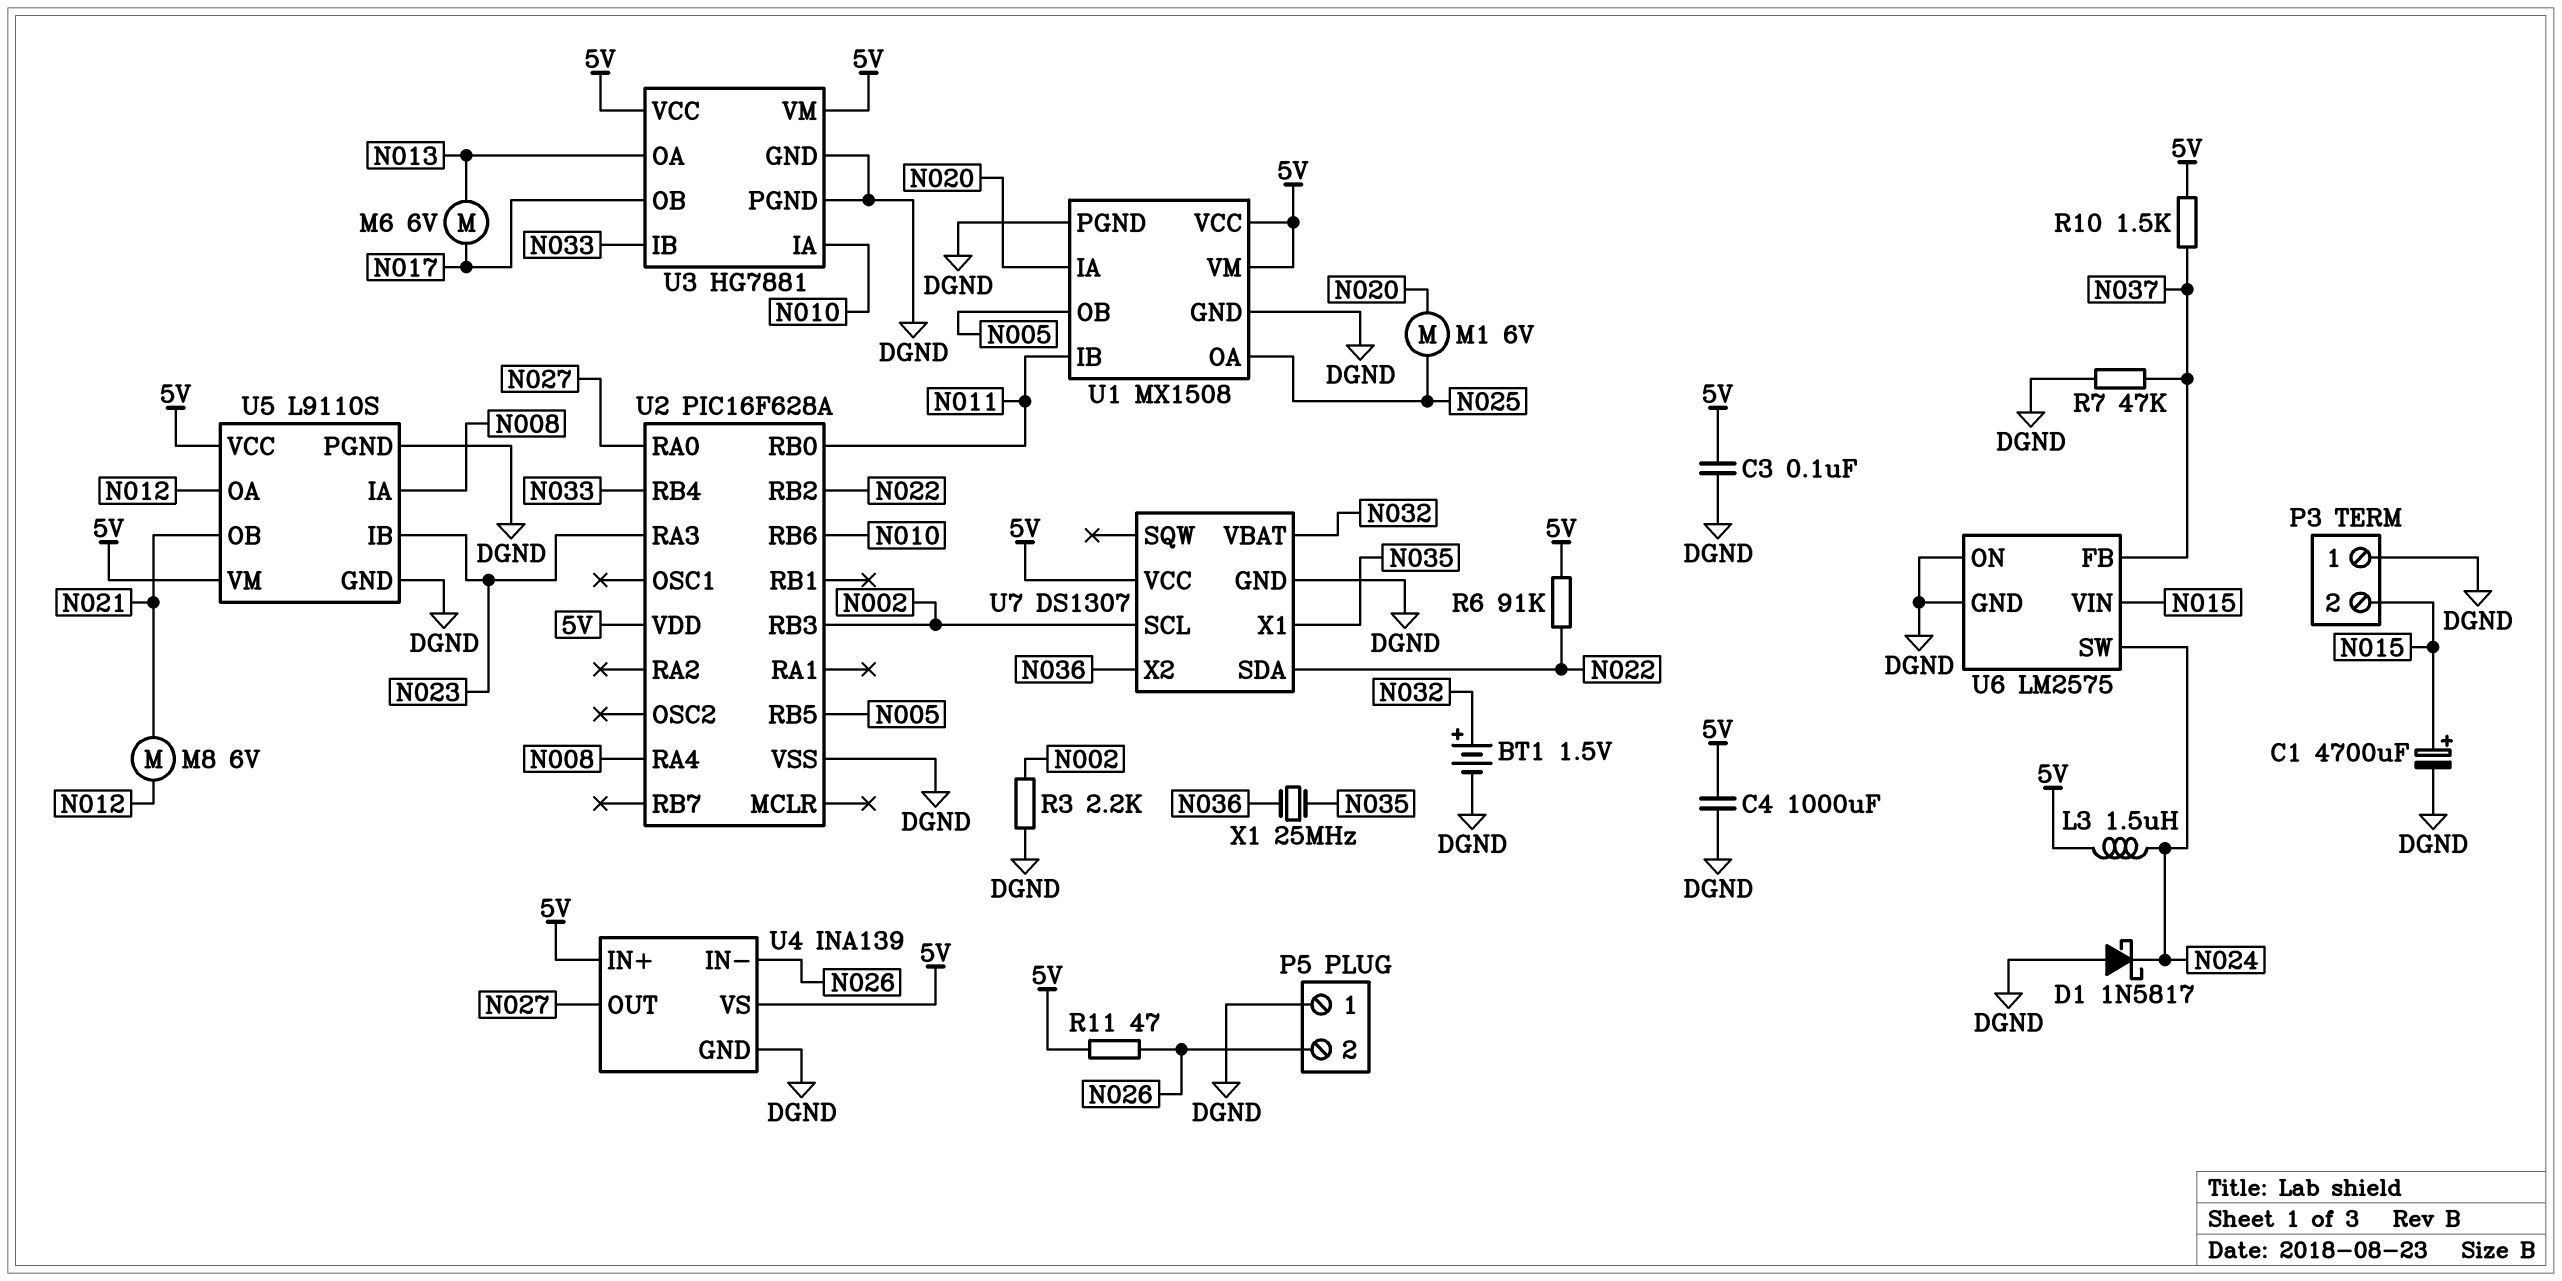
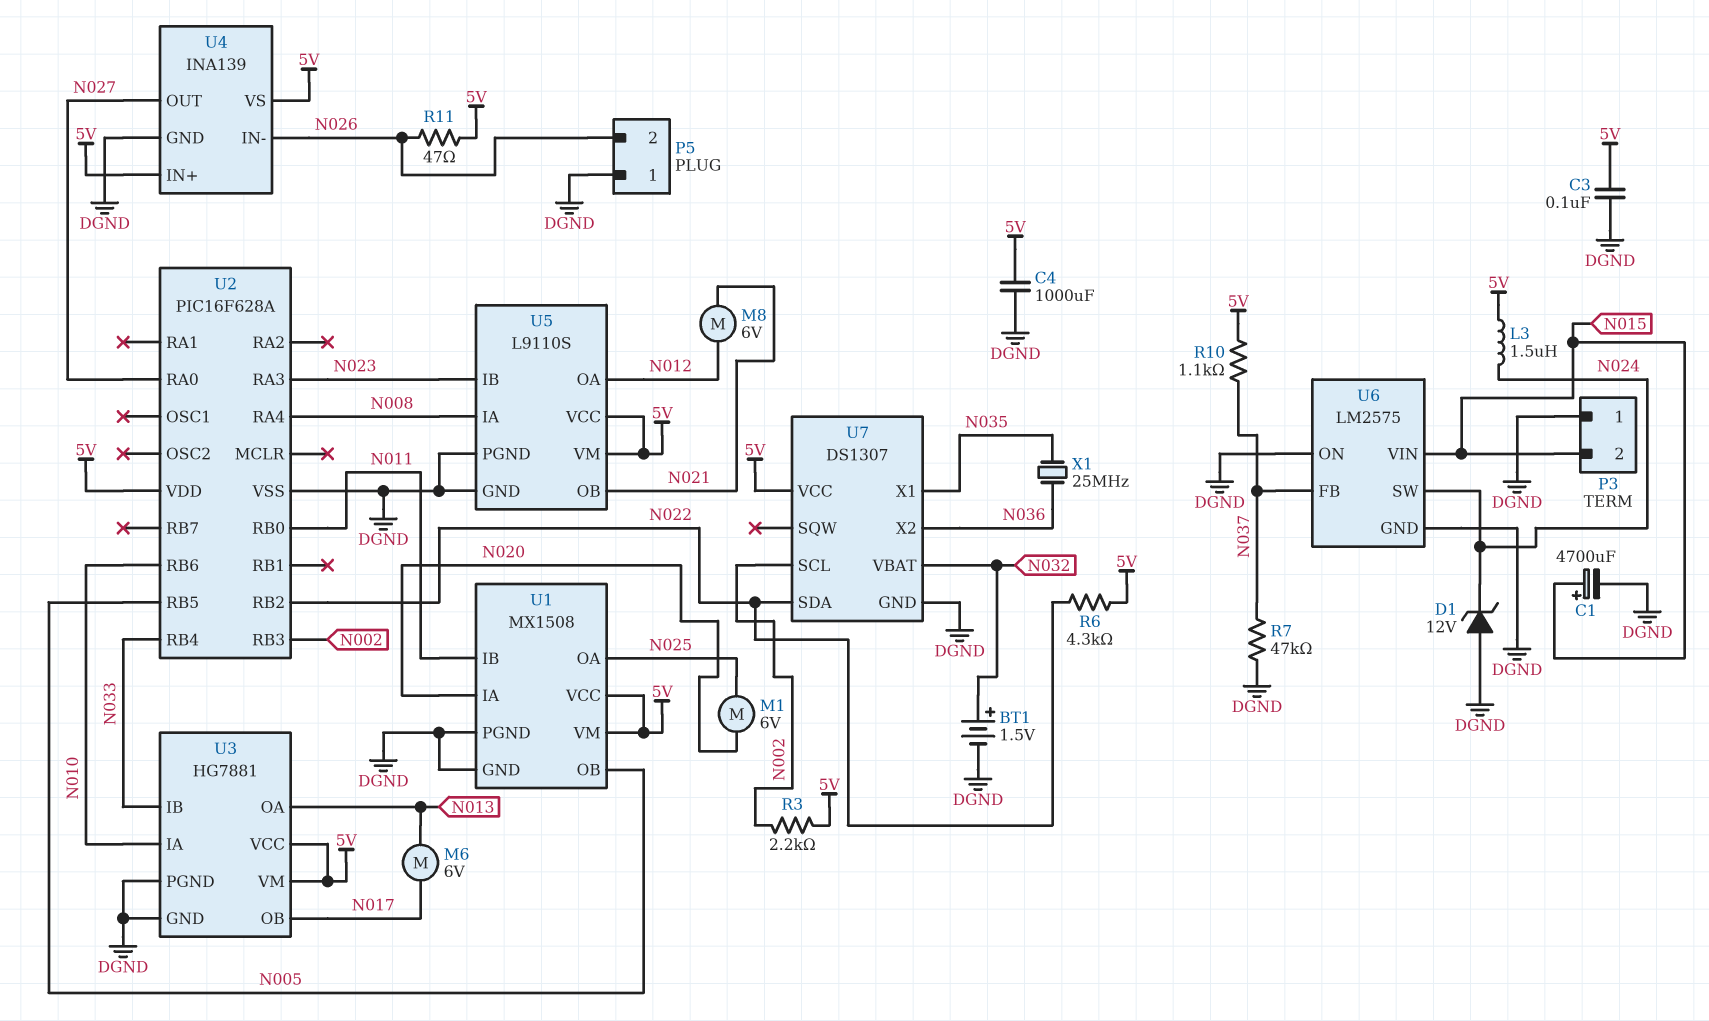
D1: schottky 1N5817 (A DGND, K N024) -> zener 12V (A DGND, K N024)
R3: 2.2k (DGND, N002) -> 2.2k (5V, N002)
R6: 91k (5V, N022) -> 4.3k (5V, N022)
R10: 1.5k (5V, N037) -> 1.1k (5V, N037)

